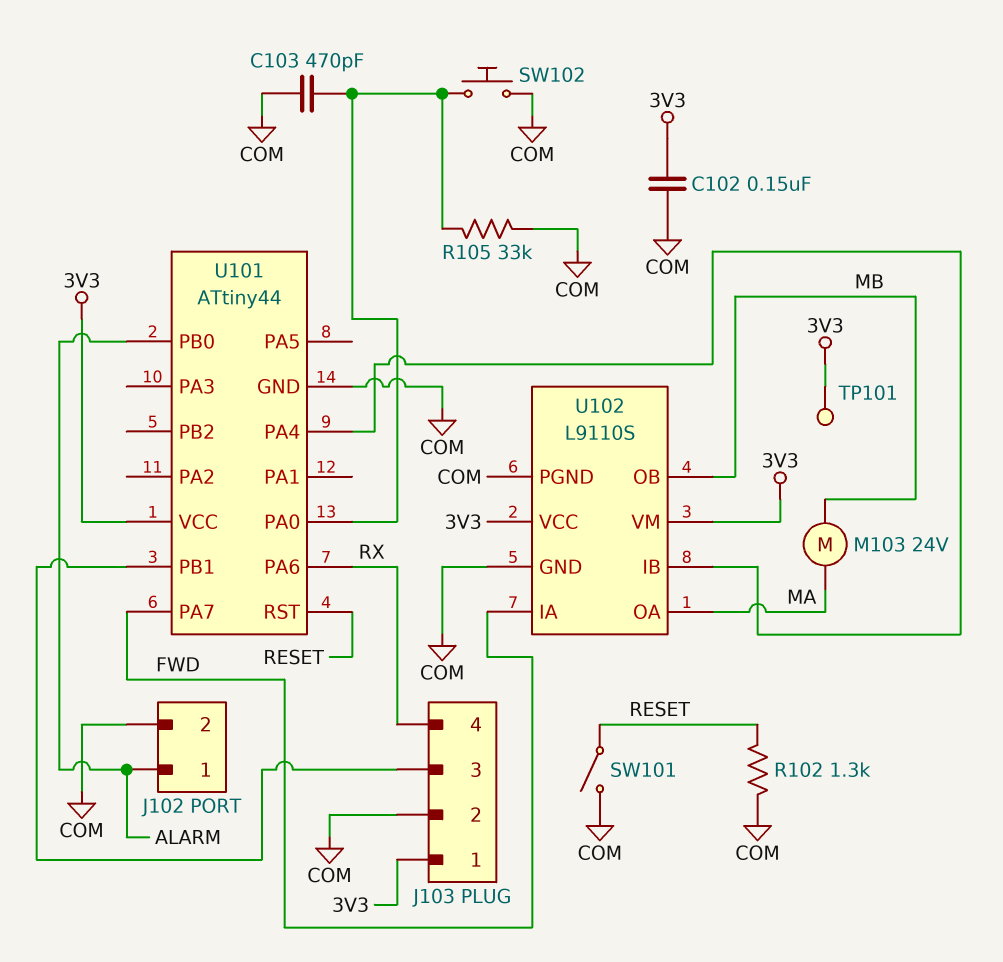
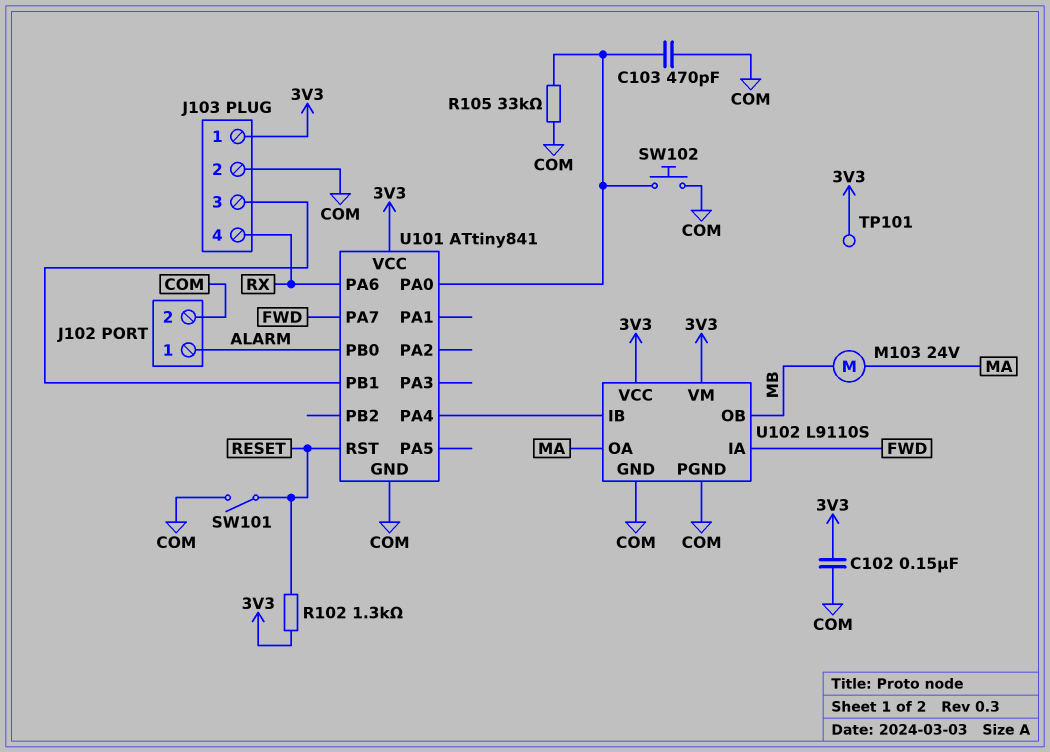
R102: 1.3k (COM, RESET) -> 1.3k (3V3, RESET)
U101: ATtiny44 -> ATtiny841

